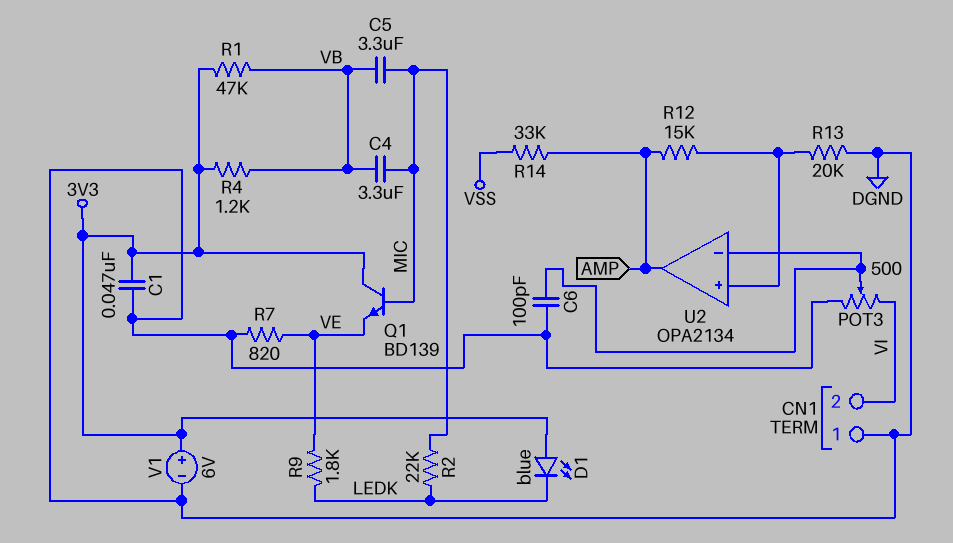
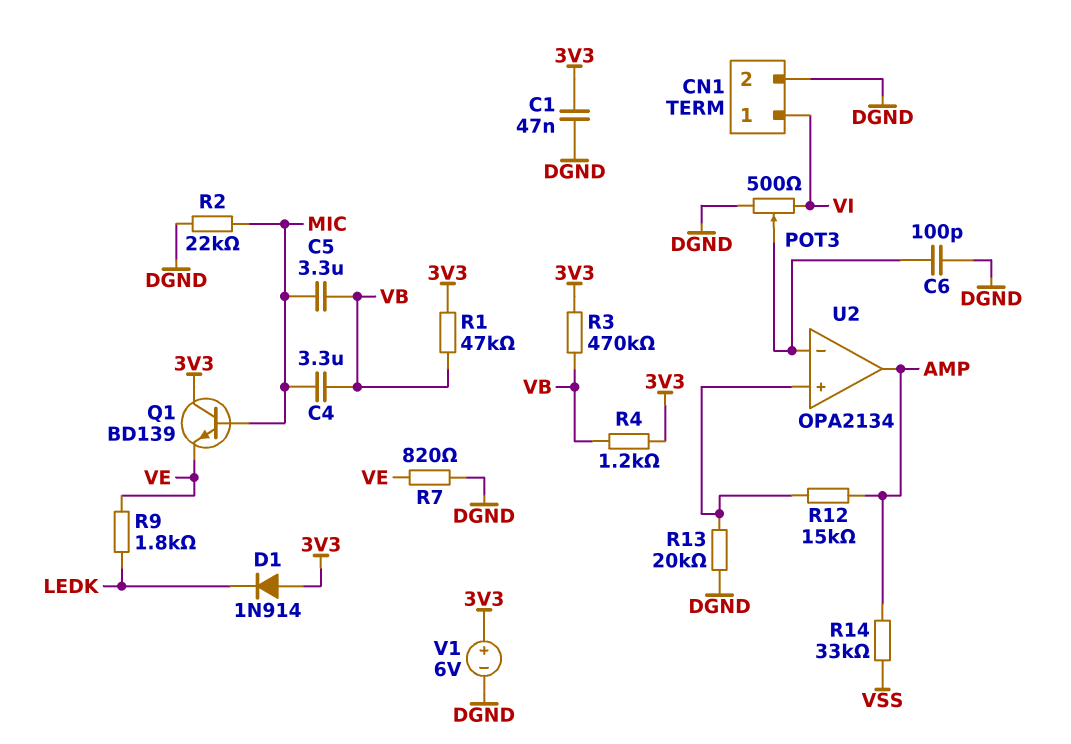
CN1 pin 1: DGND -> VI
CN1 pin 2: VI -> DGND
D1: LED blue (A 3V3, K LEDK) -> diode 1N914 (A 3V3, K LEDK)
R2: 22k (LEDK, MIC) -> 22k (DGND, MIC)
R3: none -> 470k (3V3, VB)

